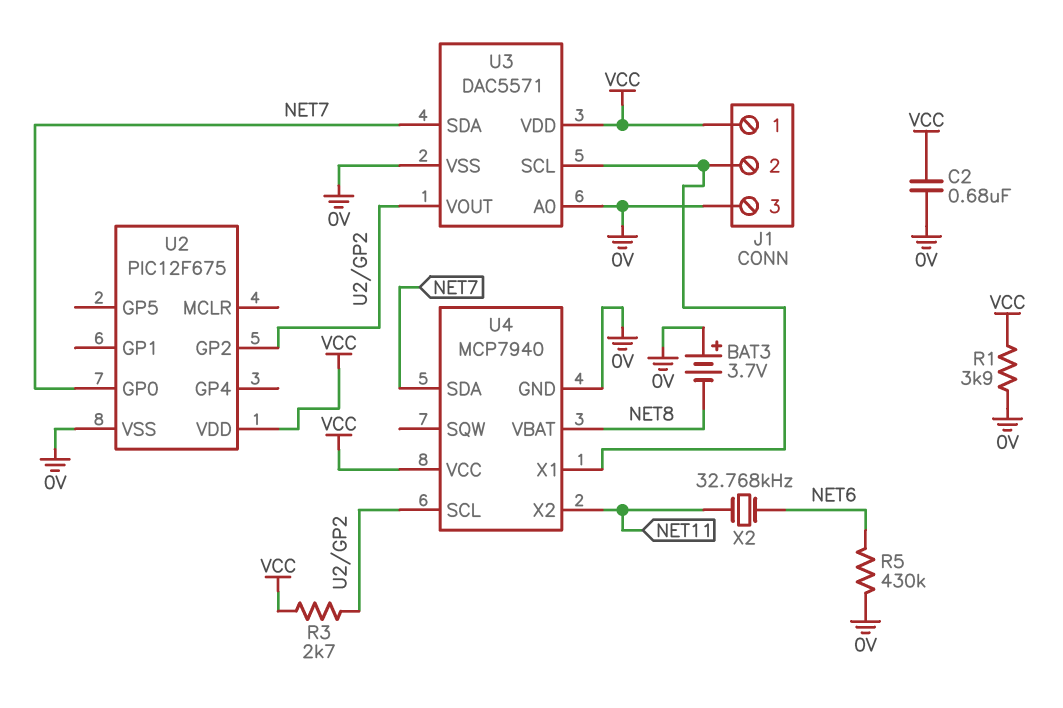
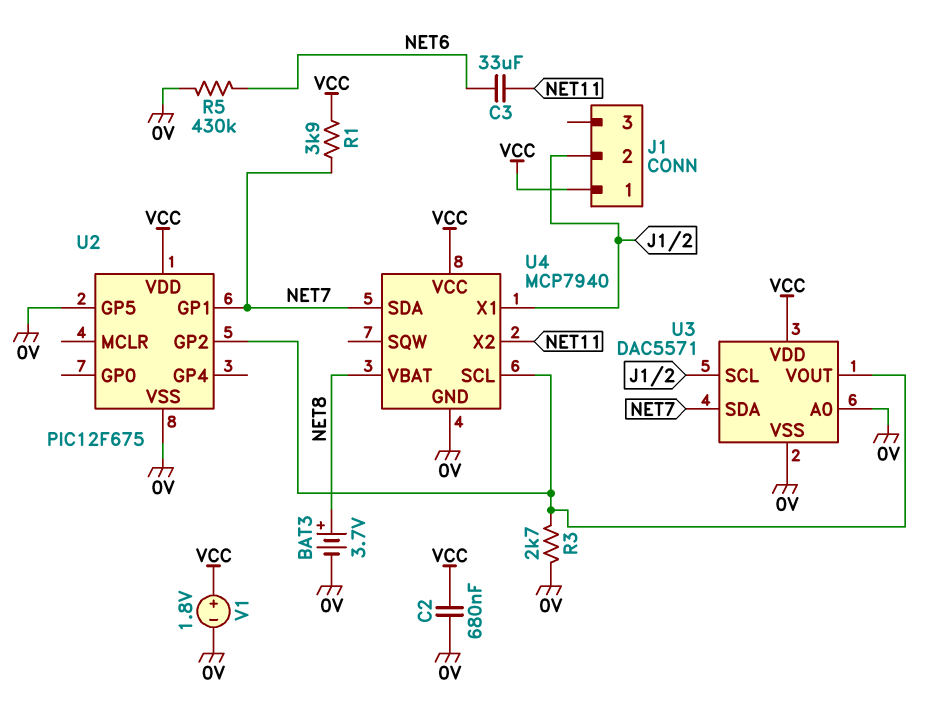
BAT3: 3.7V (plus 0V, minus NET8) -> 3.7V (plus NET8, minus 0V)
C3: none -> 33uF (NET6, NET11)
J1 pin 3: 0V -> none
R1: 3.9k (0V, VCC) -> 3.9k (NET7, VCC)
R3: 2.7k (U2/GP2, VCC) -> 2.7k (0V, U2/GP2)
U2 pin GP0: NET7 -> none
U2 pin GP1: none -> NET7
U2 pin GP5: none -> 0V
V1: none -> 1.8V (plus VCC, minus 0V)
X2: 32.768kHz (NET6, NET11) -> none

